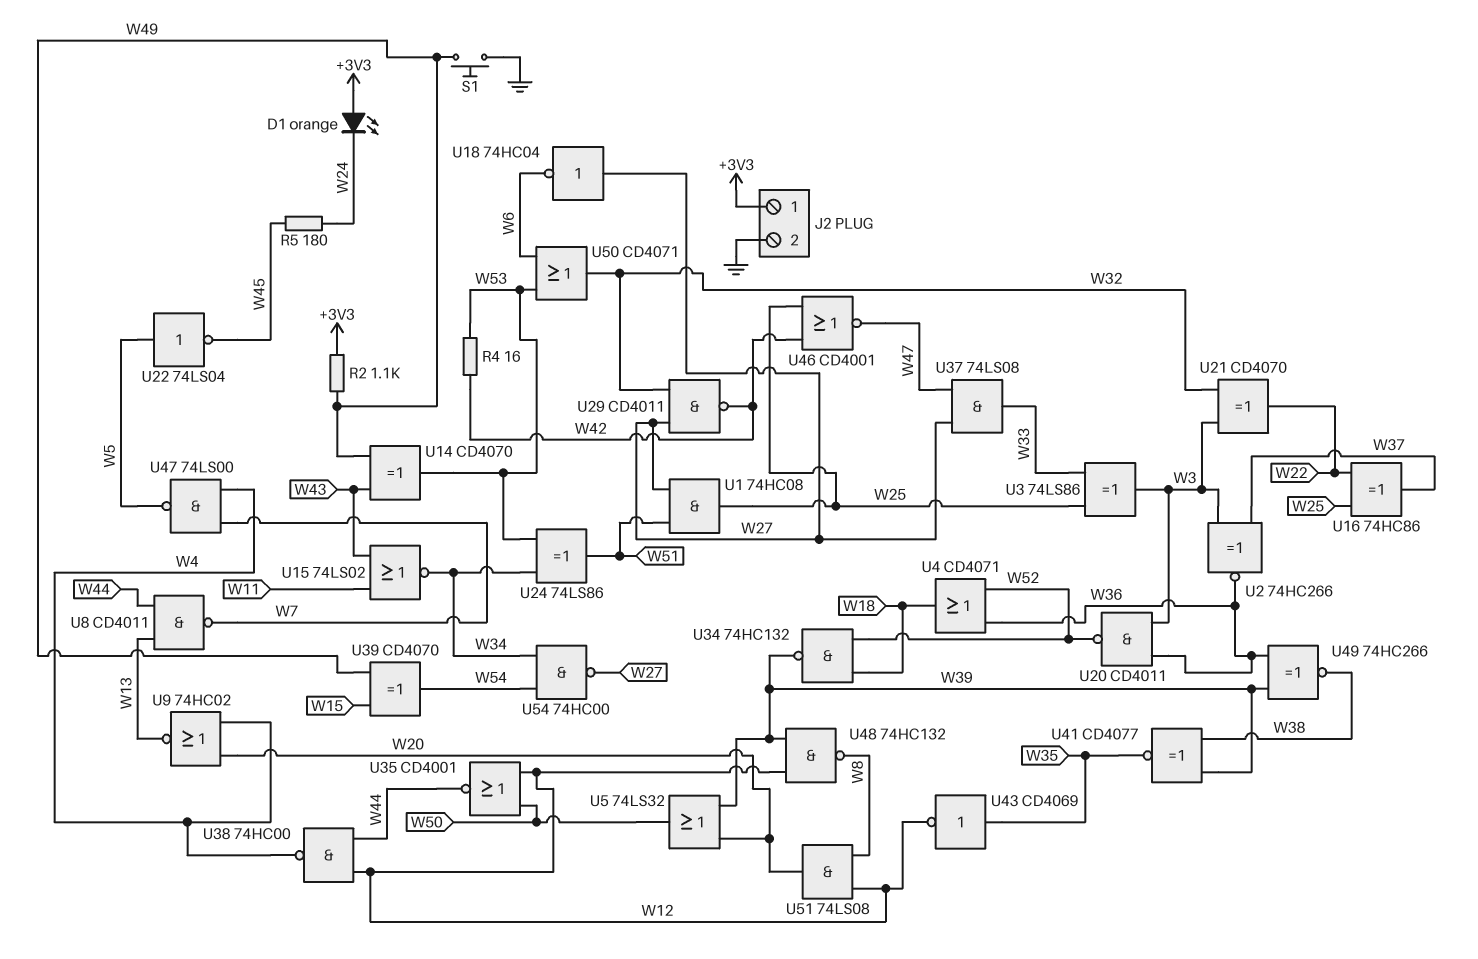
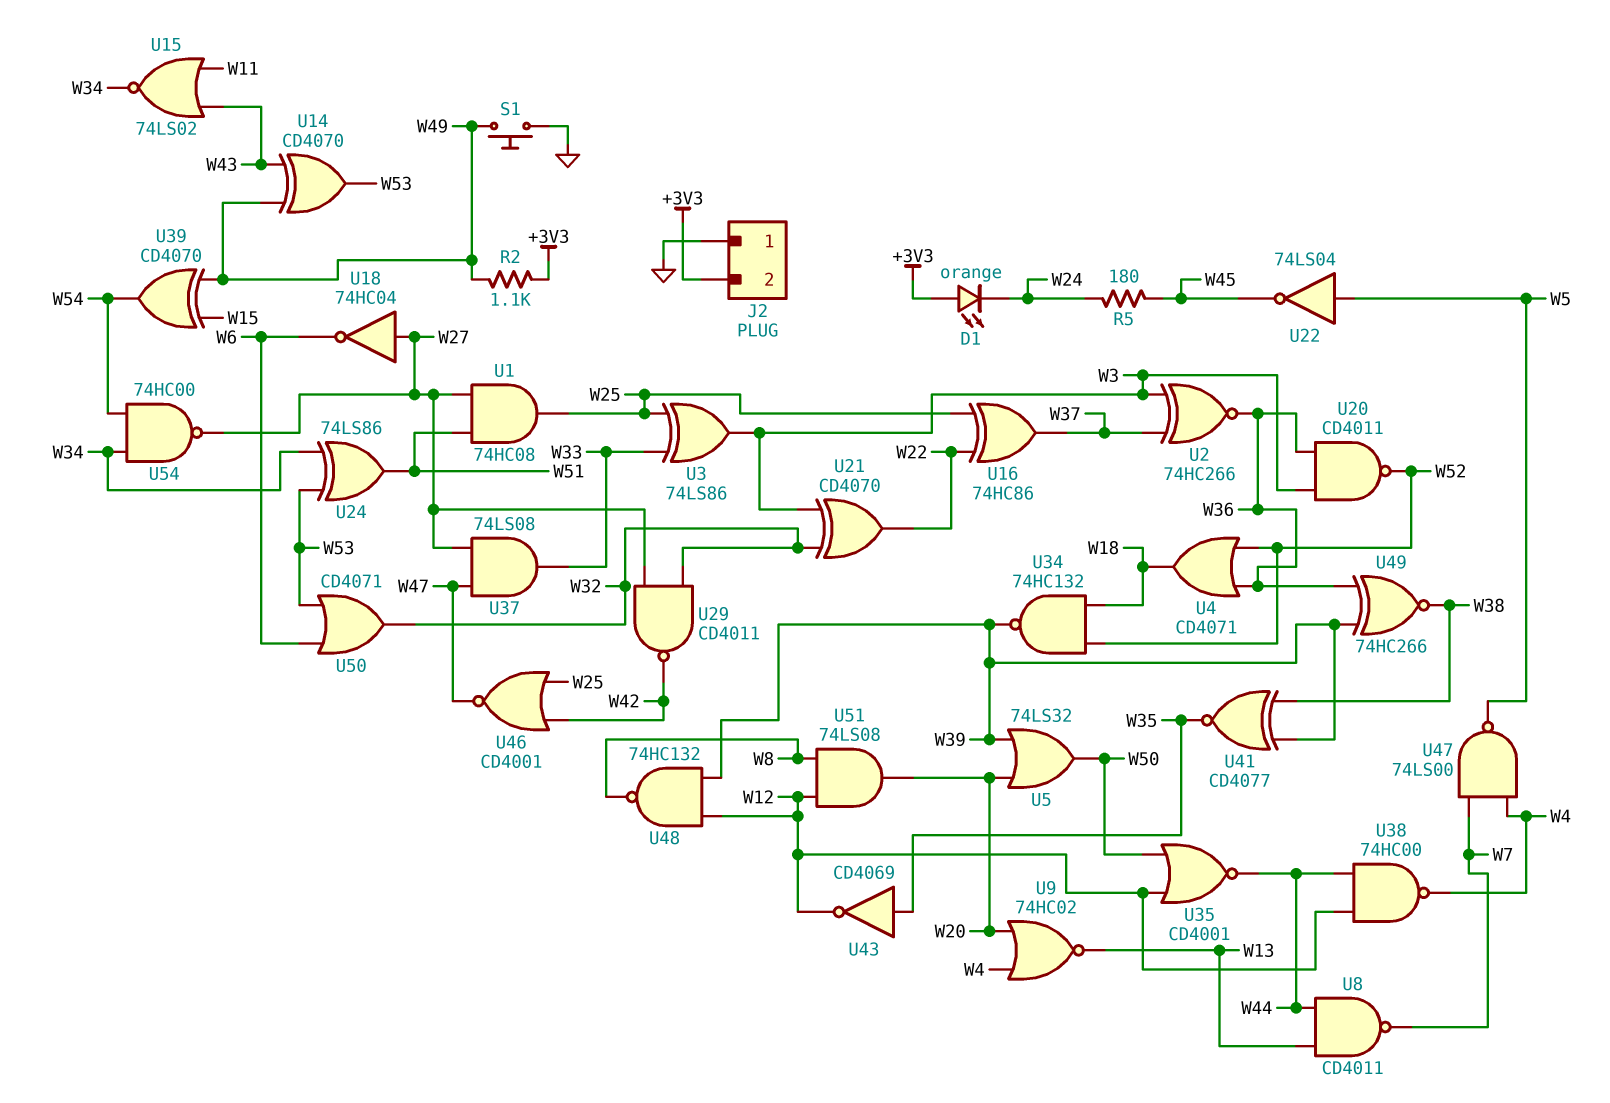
J2 pin 1: +3V3 -> GND
J2 pin 2: GND -> +3V3
R4: 16 (W42, W53) -> none

